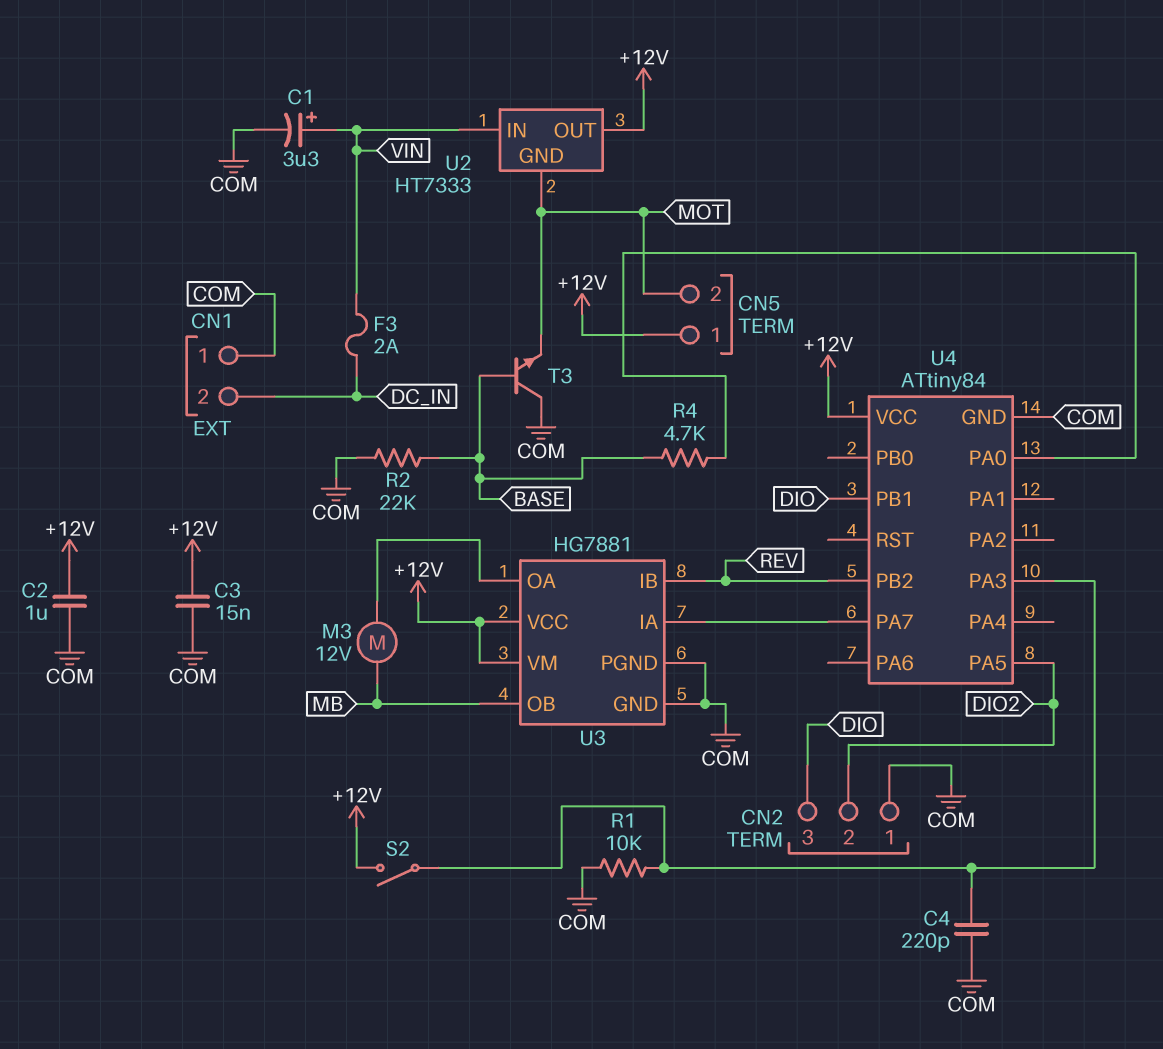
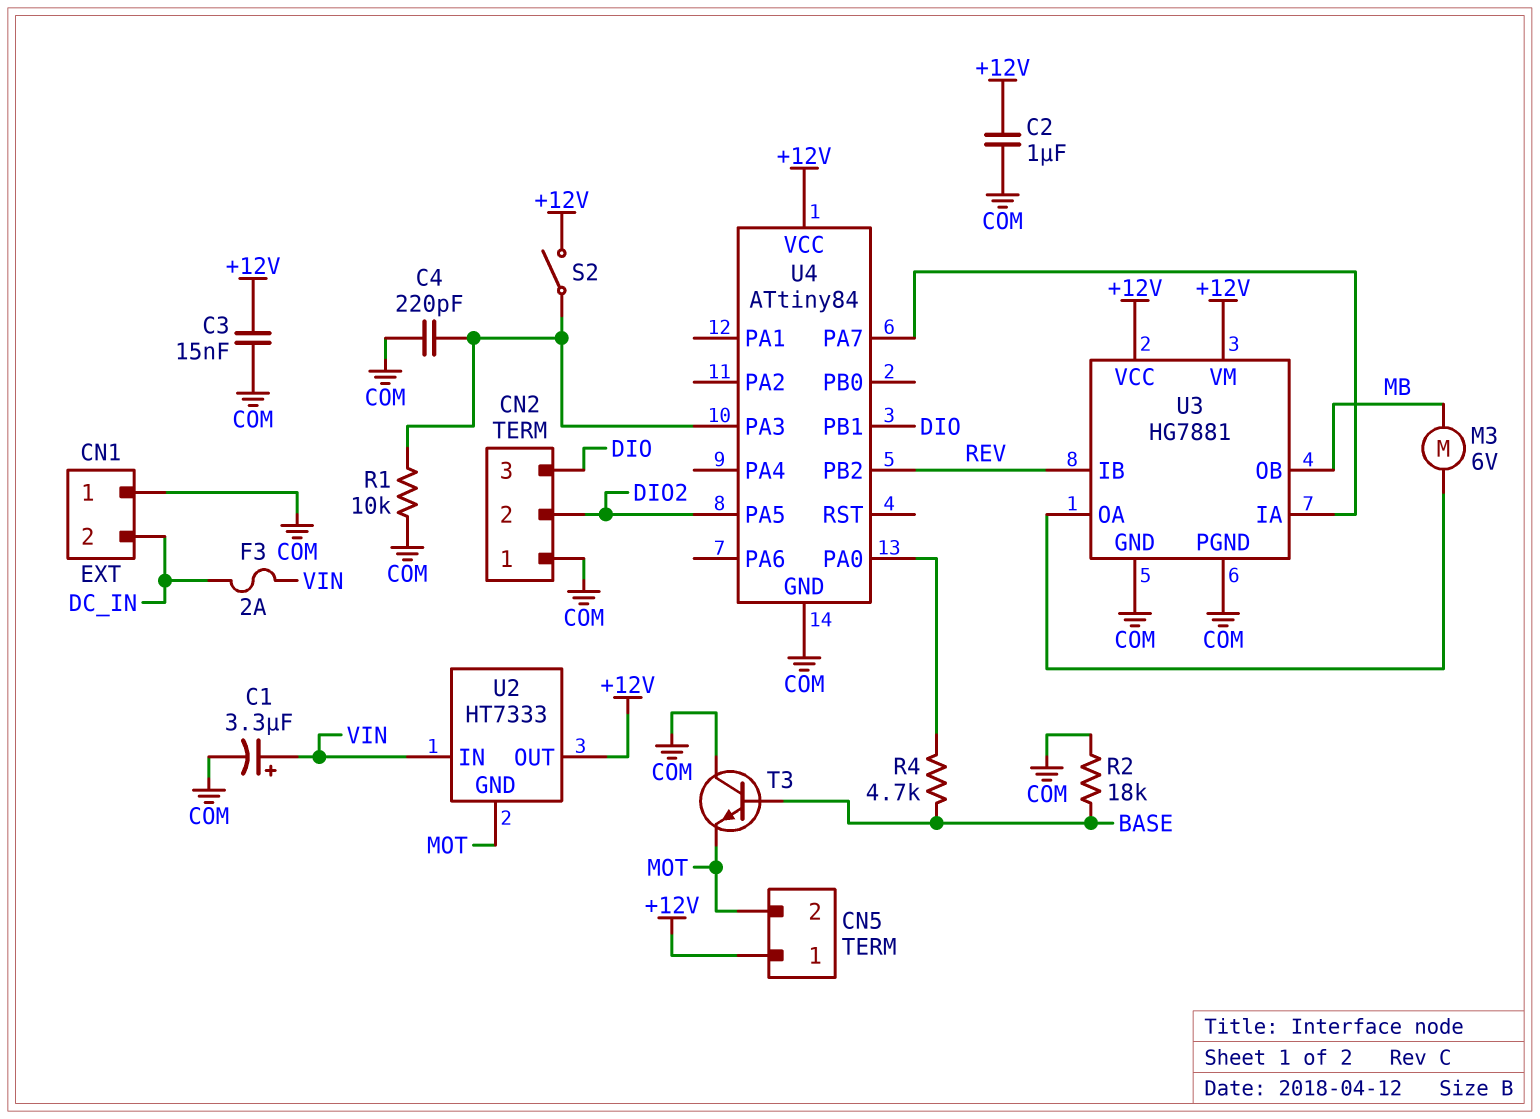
M3: motor 12V (MB, U3/OA) -> motor 6V (MB, U3/OA)
R2: 22k (BASE, COM) -> 18k (BASE, COM)

